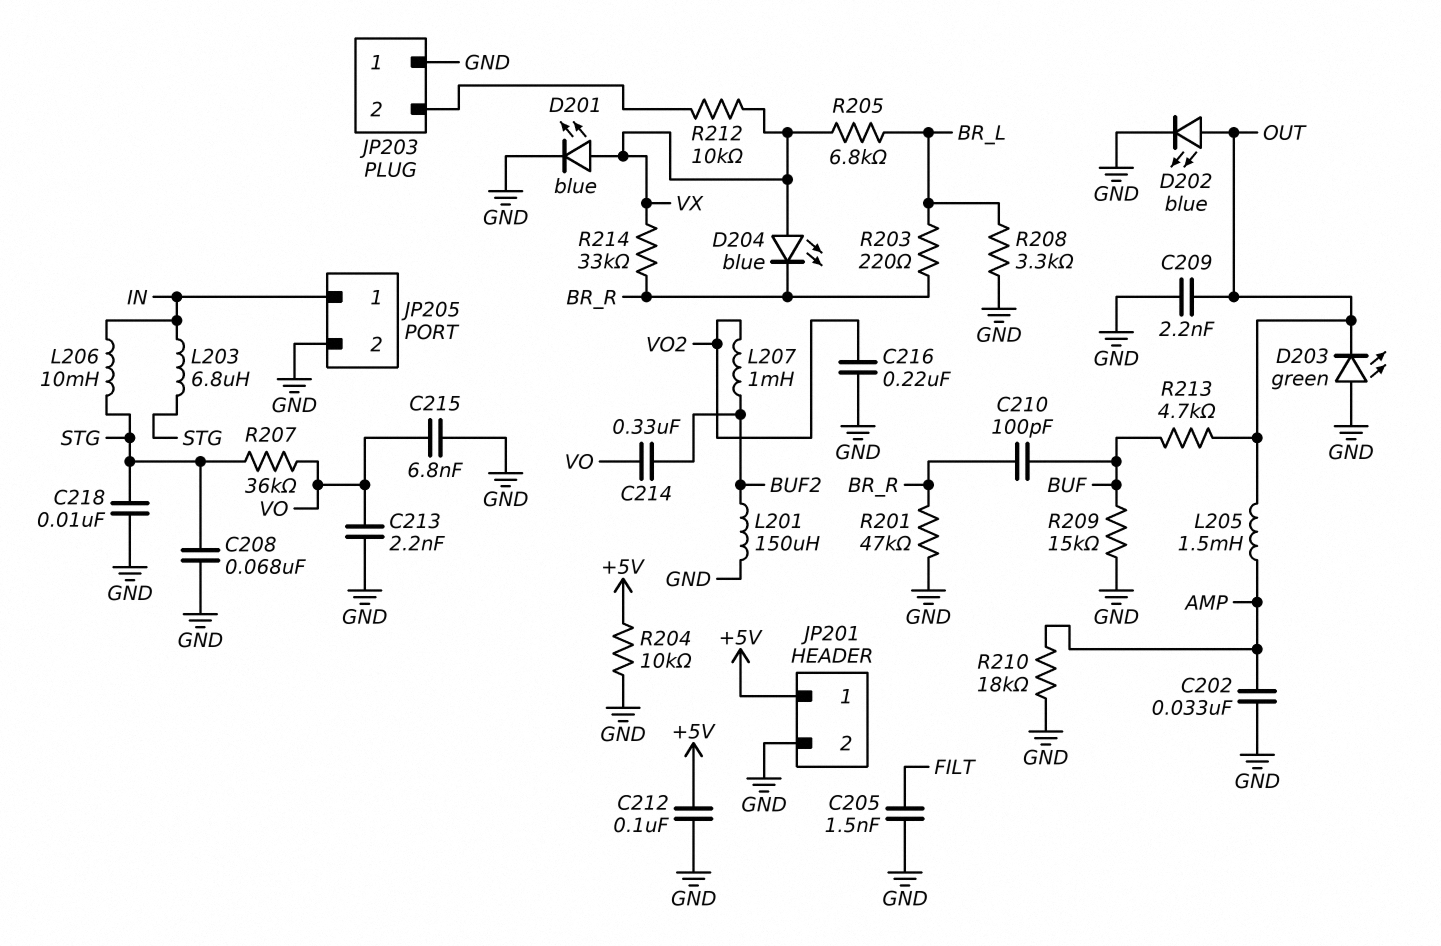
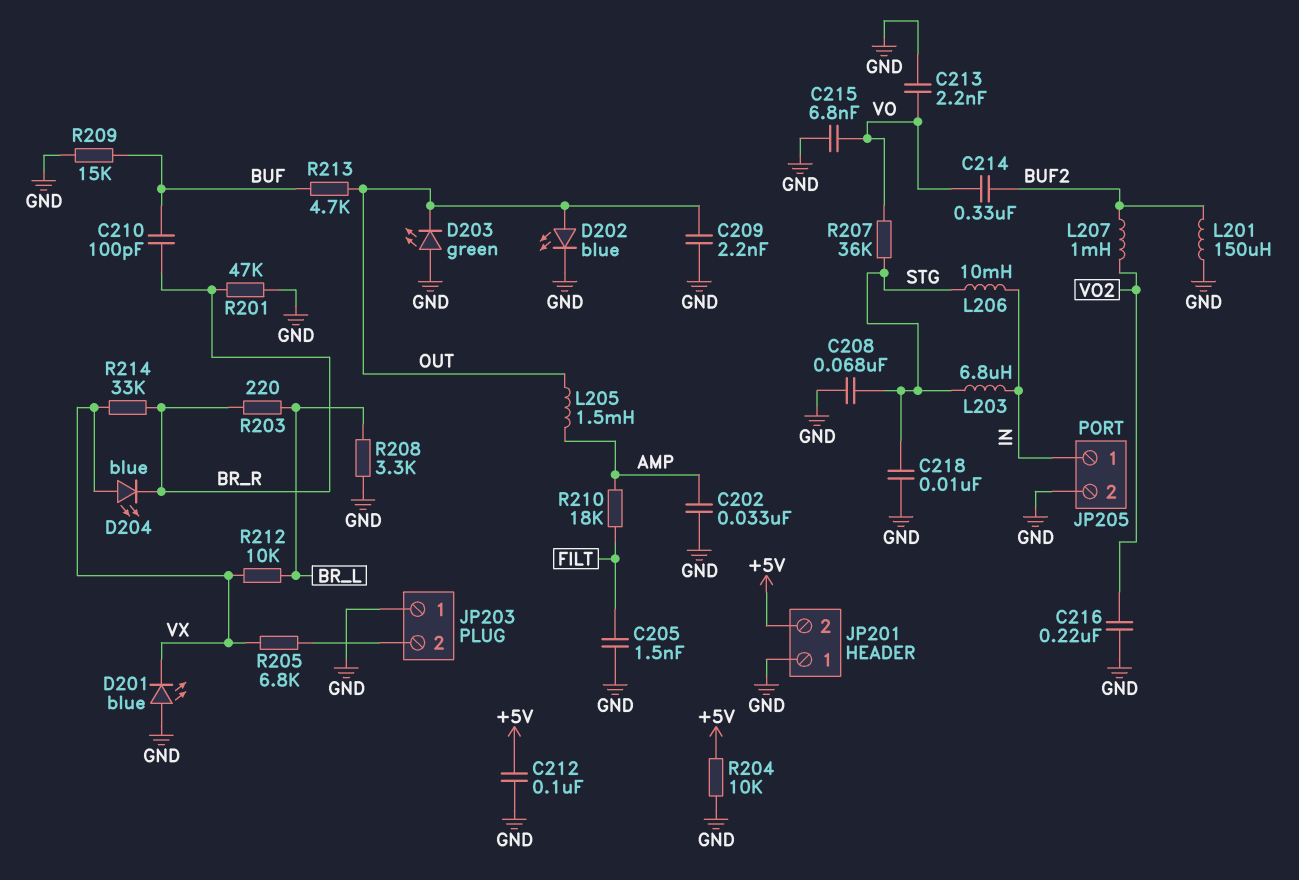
D201: LED blue (A VX, K GND) -> LED blue (A GND, K VX)
JP201 pin 1: +5V -> GND
JP201 pin 2: GND -> +5V
R205: 6.8k (BR_L, VX) -> 6.8k (JP203/2, VX)
R210: 18k (AMP, GND) -> 18k (AMP, FILT)
R212: 10k (JP203/2, VX) -> 10k (BR_L, VX)

